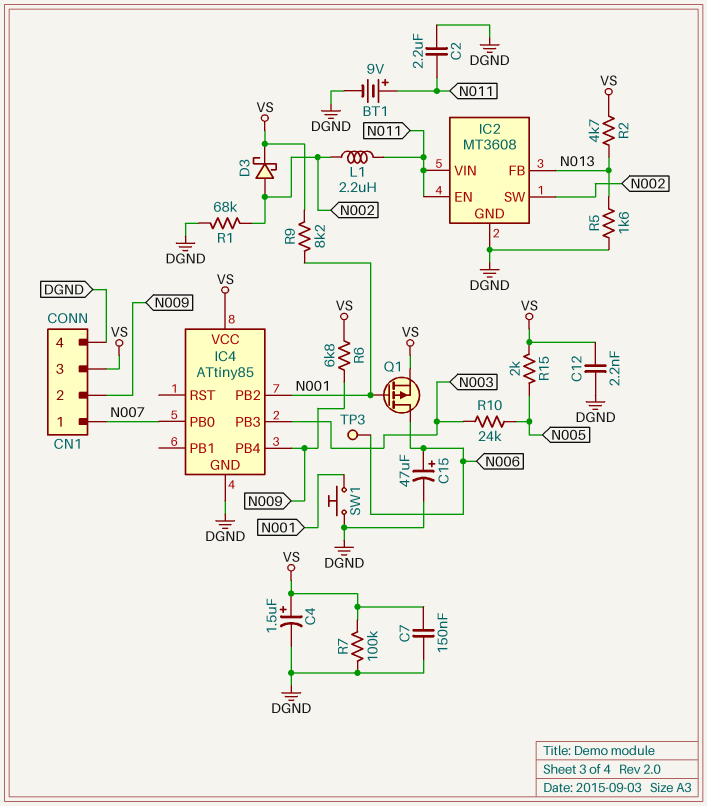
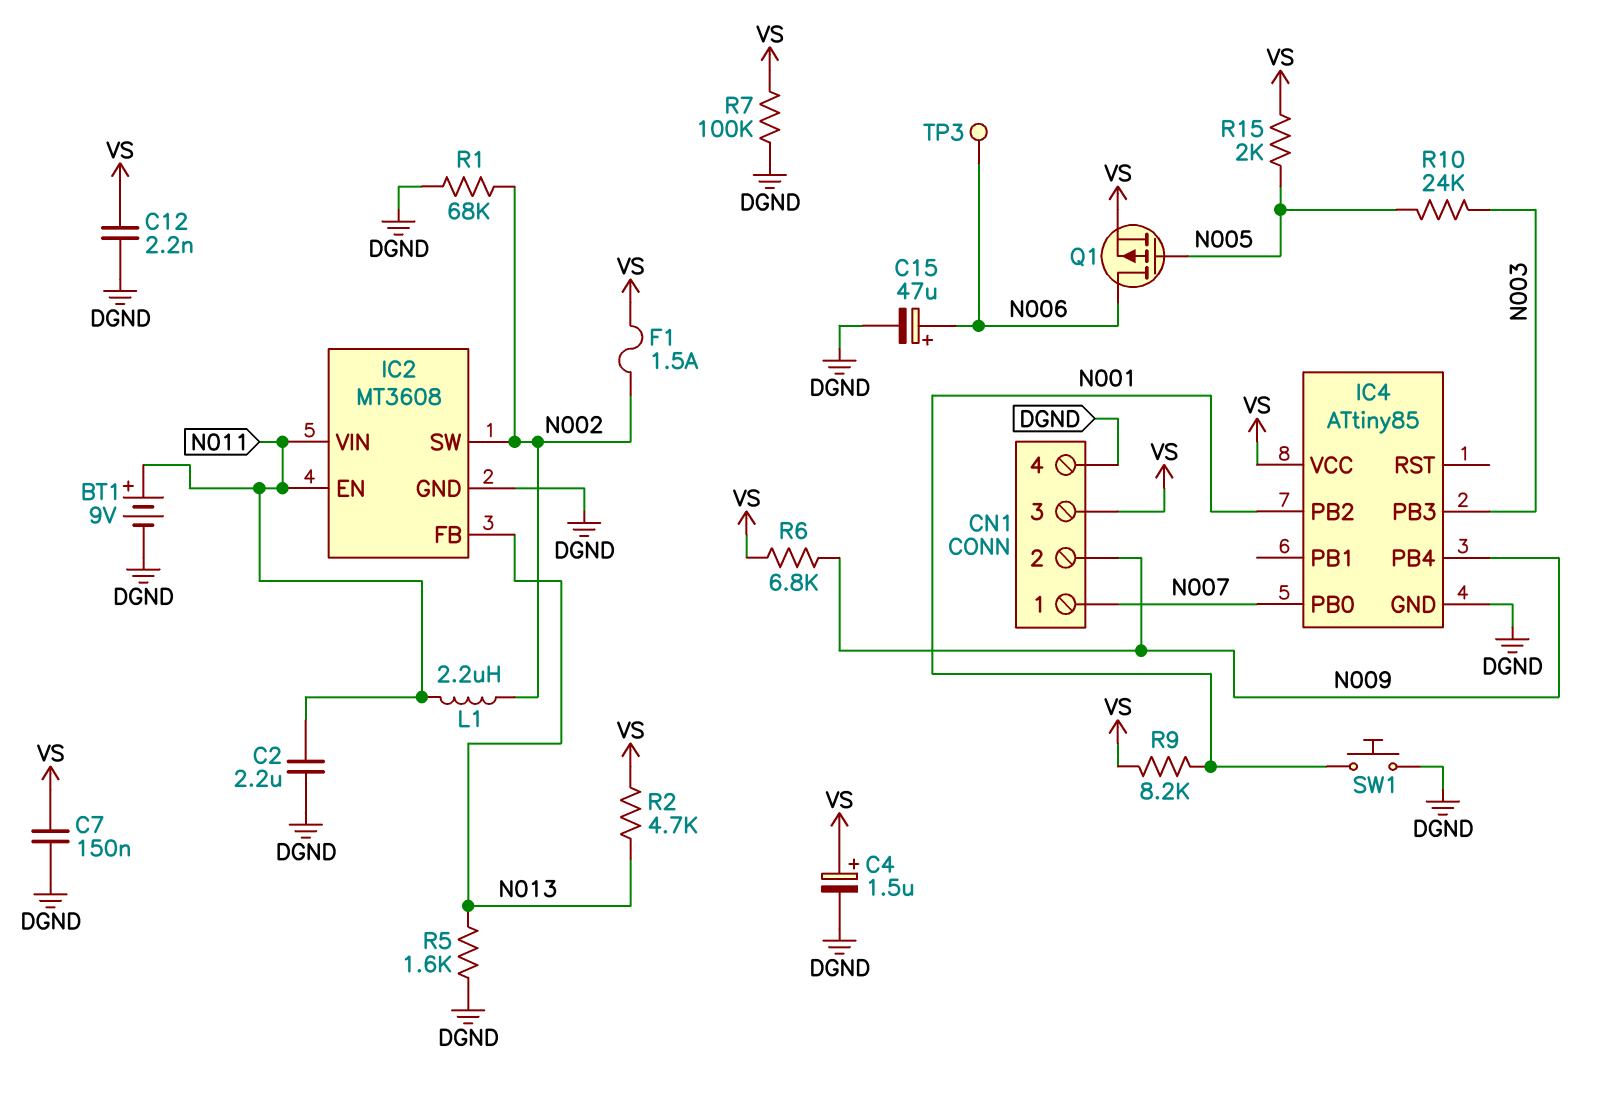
D3: schottky (A N002, K VS) -> none
F1: none -> 1.5A (N002, VS)
Q1: PMOS (G N001, D N006, S VS) -> PMOS (G N005, D N006, S VS)

